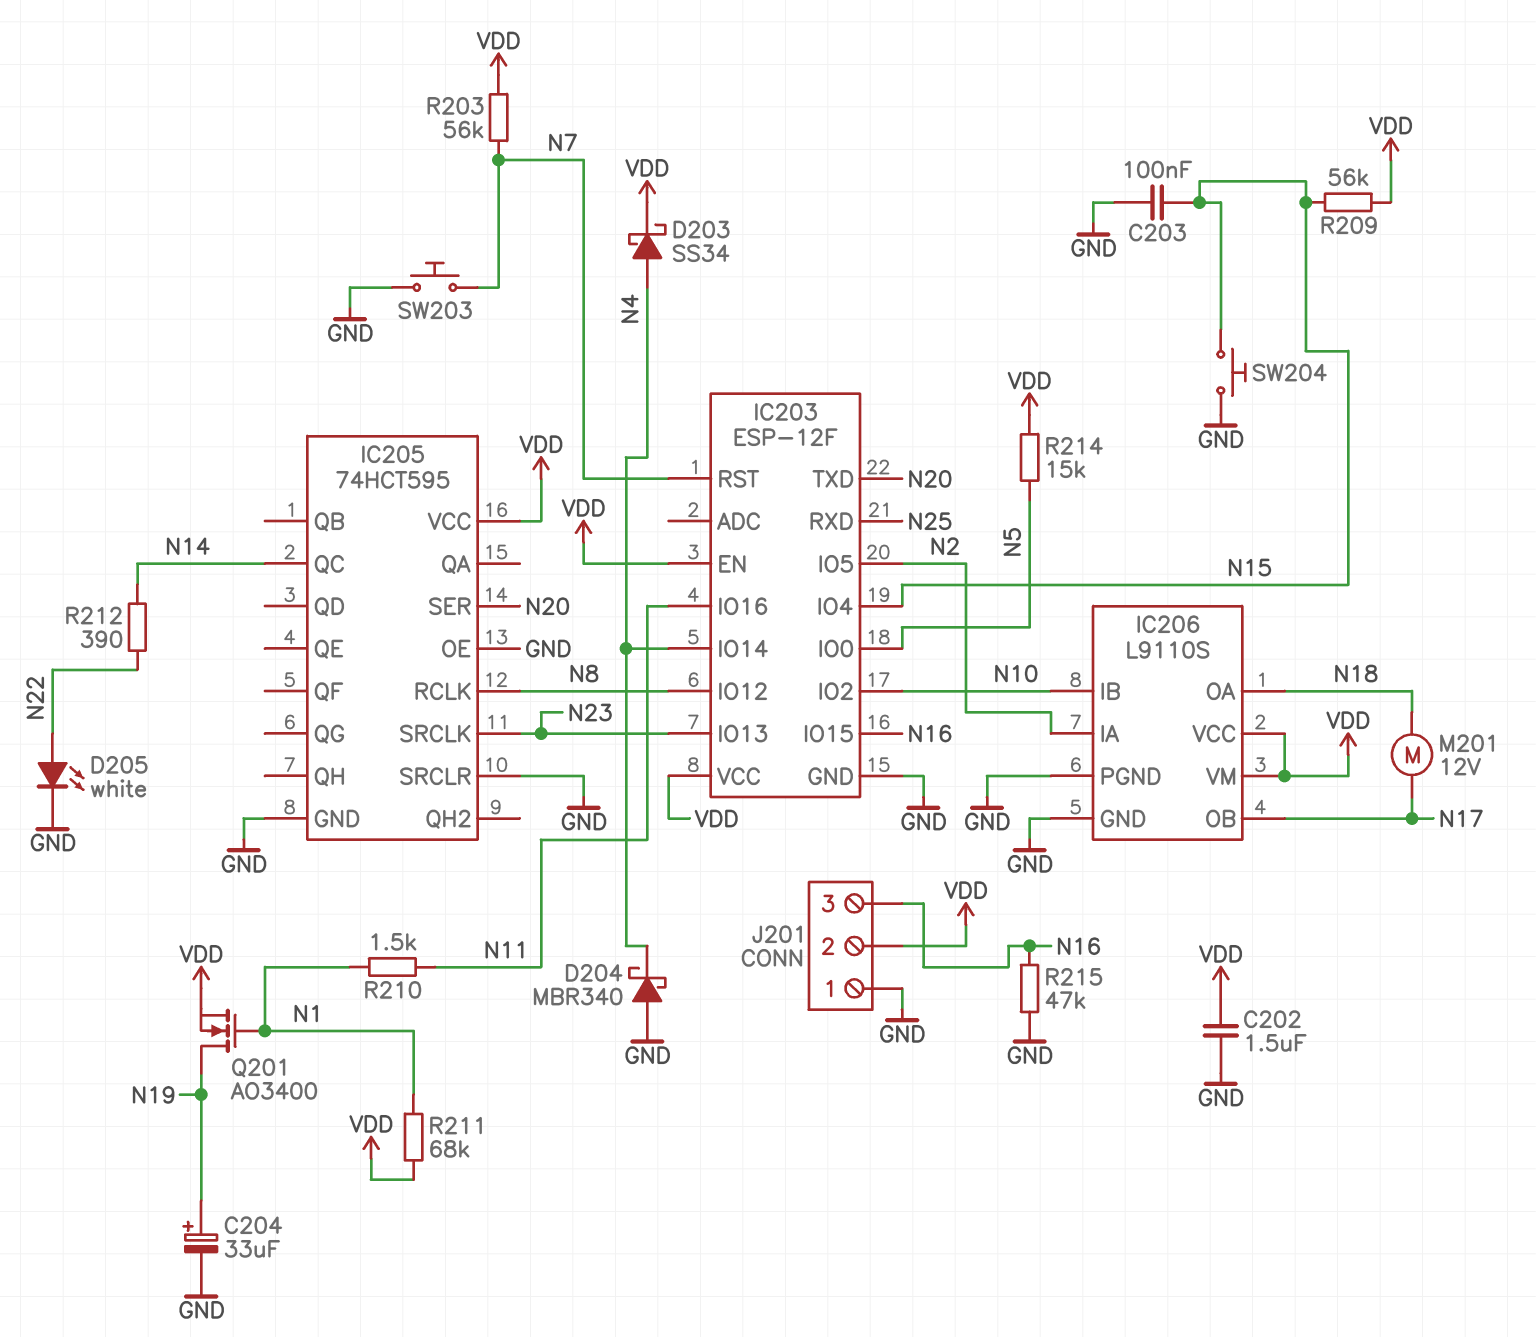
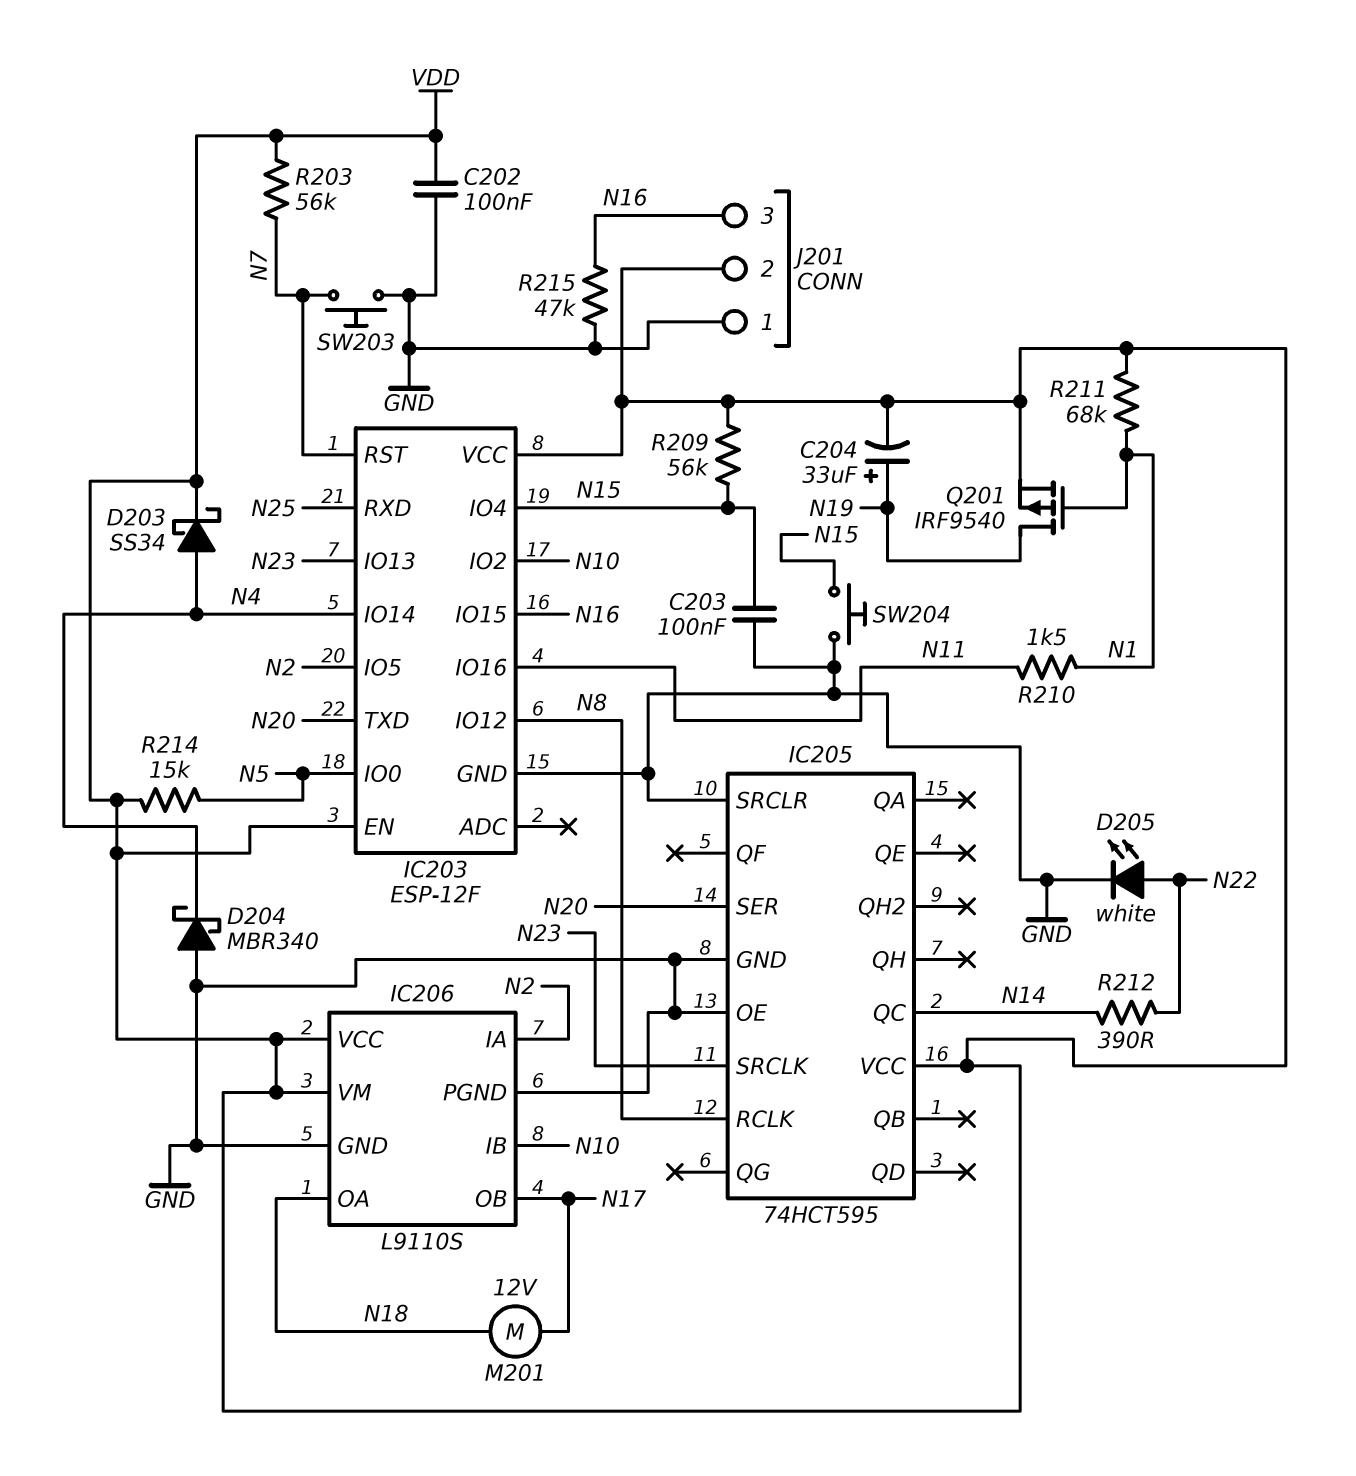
C202: 1.5uF (GND, VDD) -> 100nF (GND, VDD)
C204: 33uF (plus N19, minus GND) -> 33uF (plus N19, minus VDD)
Q201: NMOS AO3400 (G N1, D N19, S VDD) -> PMOS IRF9540 (G N1, D N19, S VDD)

